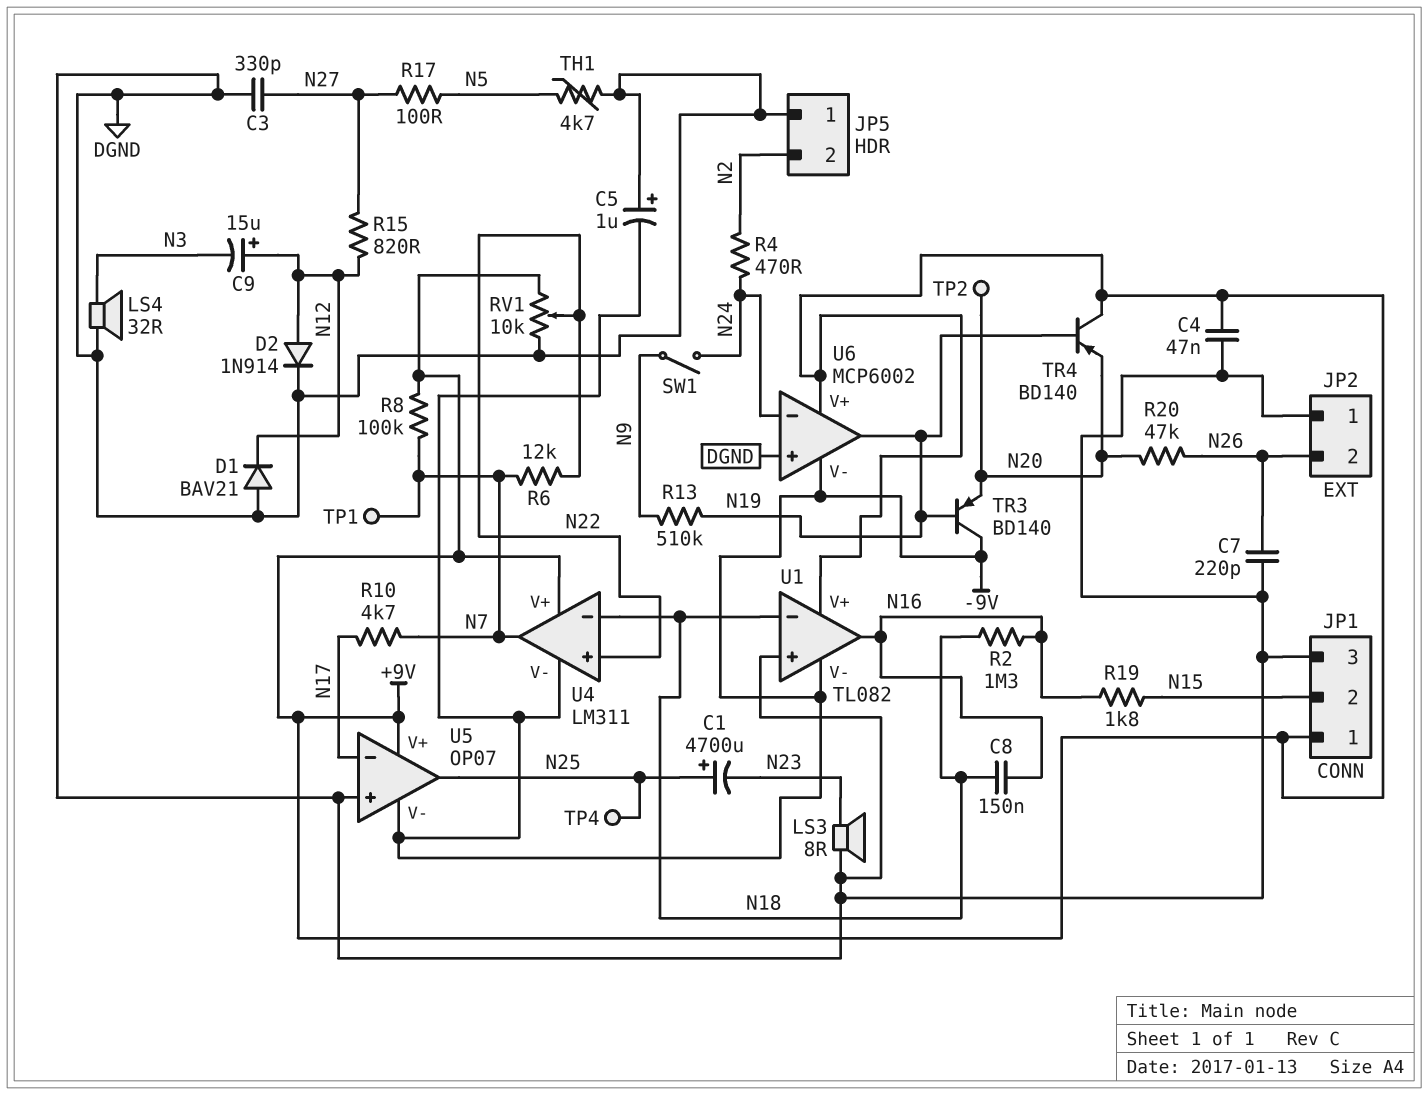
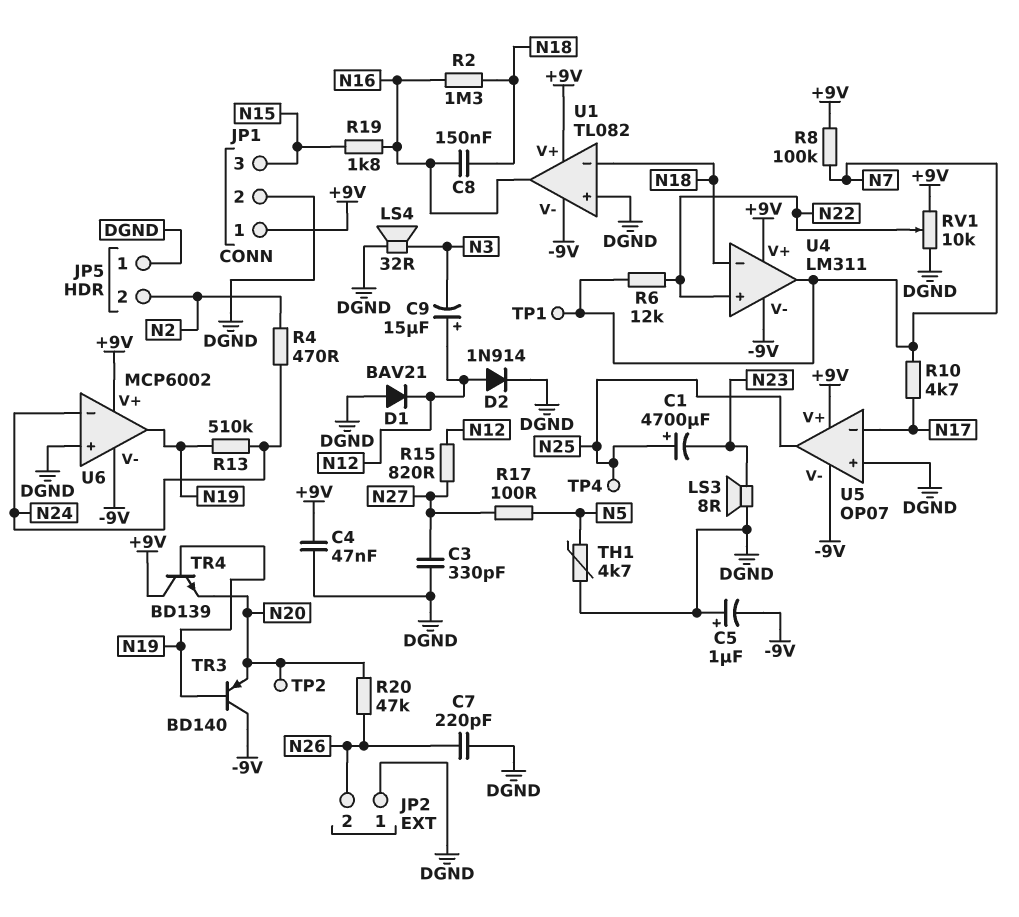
JP1 pin 2: N15 -> DGND
JP1 pin 3: DGND -> N15
R13: 510k (N9, N19) -> 510k (N19, N24)
SW1: switch (N9, N24) -> none
TR4: PNP BD140 (B N19, C +9V, E N20) -> NPN BD139 (B N19, C +9V, E N20)

